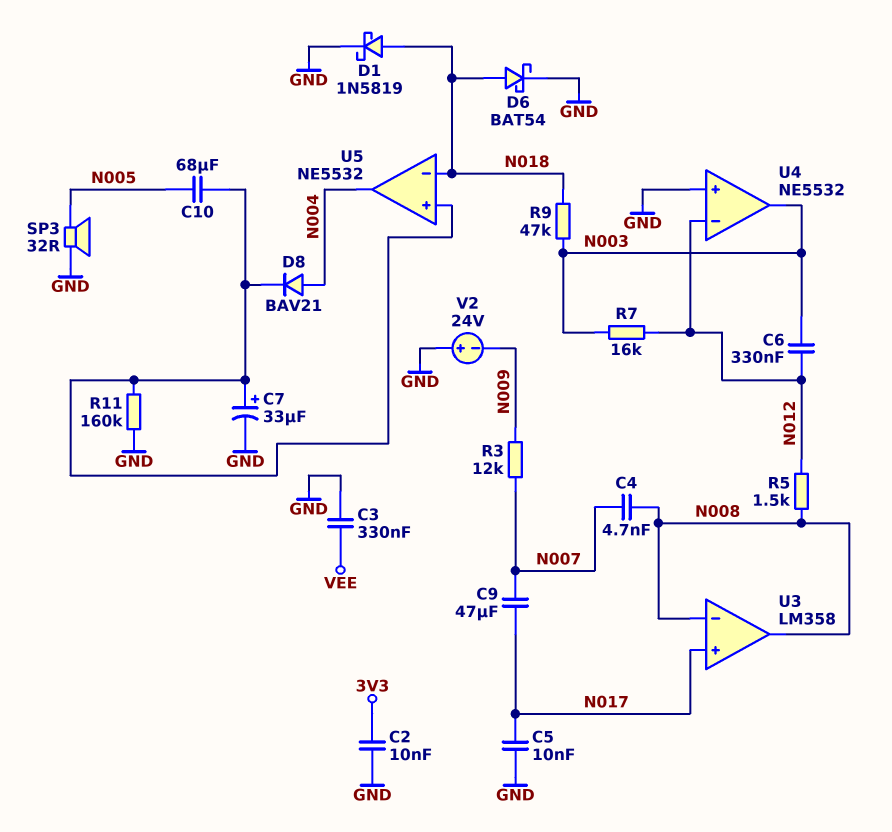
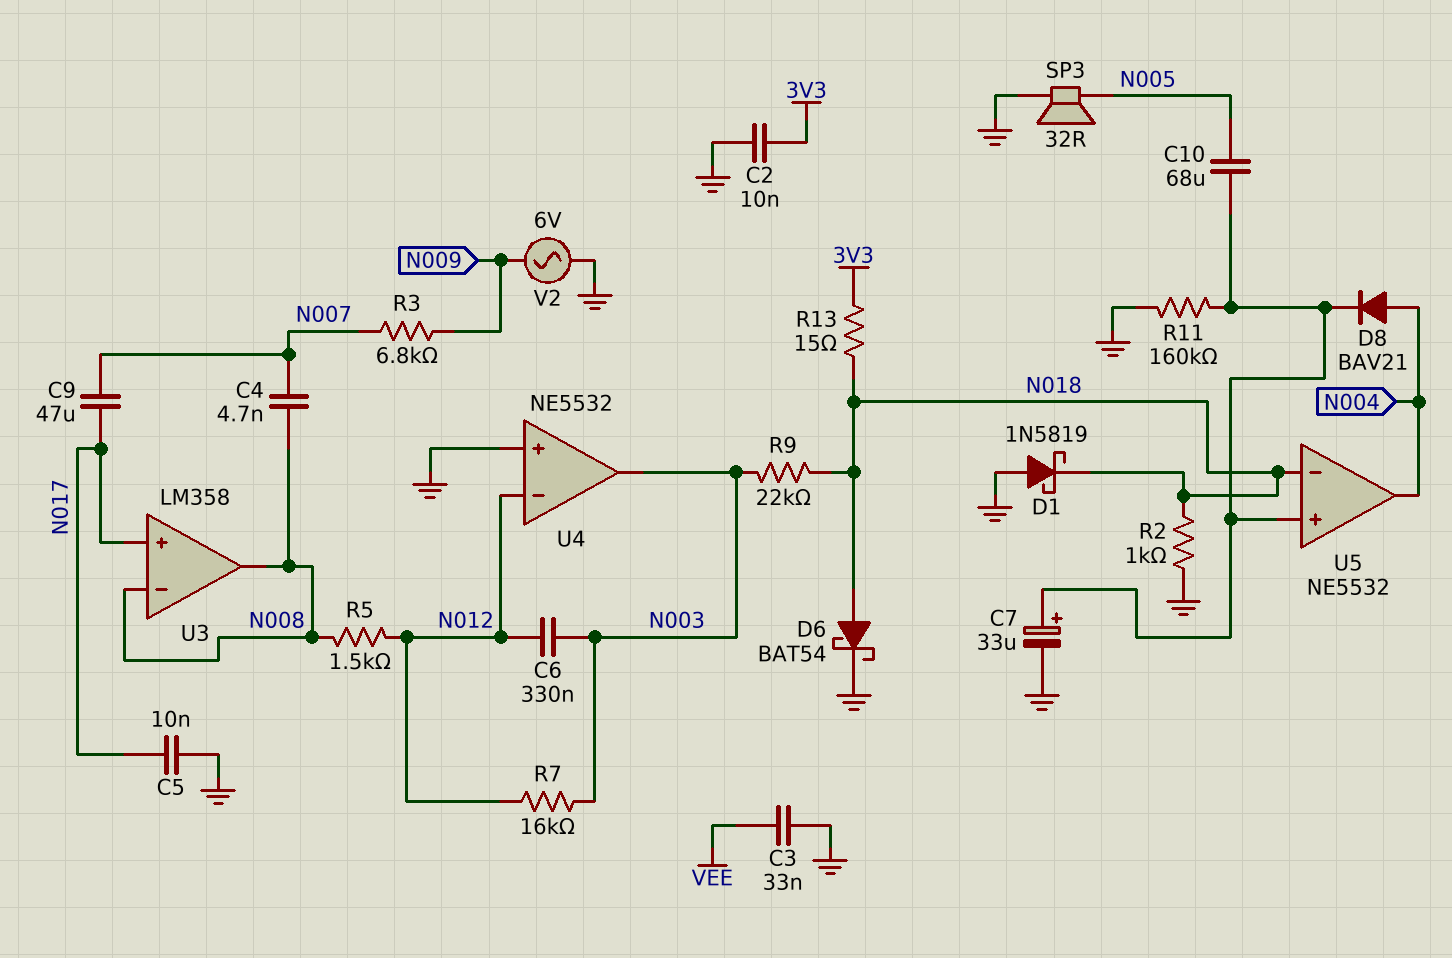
C3: 330nF (GND, VEE) -> 33nF (GND, VEE)
D1: schottky 1N5819 (A N018, K GND) -> schottky 1N5819 (A GND, K N018)
R2: none -> 1k (GND, N018)
R3: 12k (N007, N009) -> 6.8k (N007, N009)
R9: 47k (N003, N018) -> 22k (N003, N018)
R13: none -> 15 (3V3, N018)
V2: 24V (plus GND, minus N009) -> AC 6V (GND, N009)

